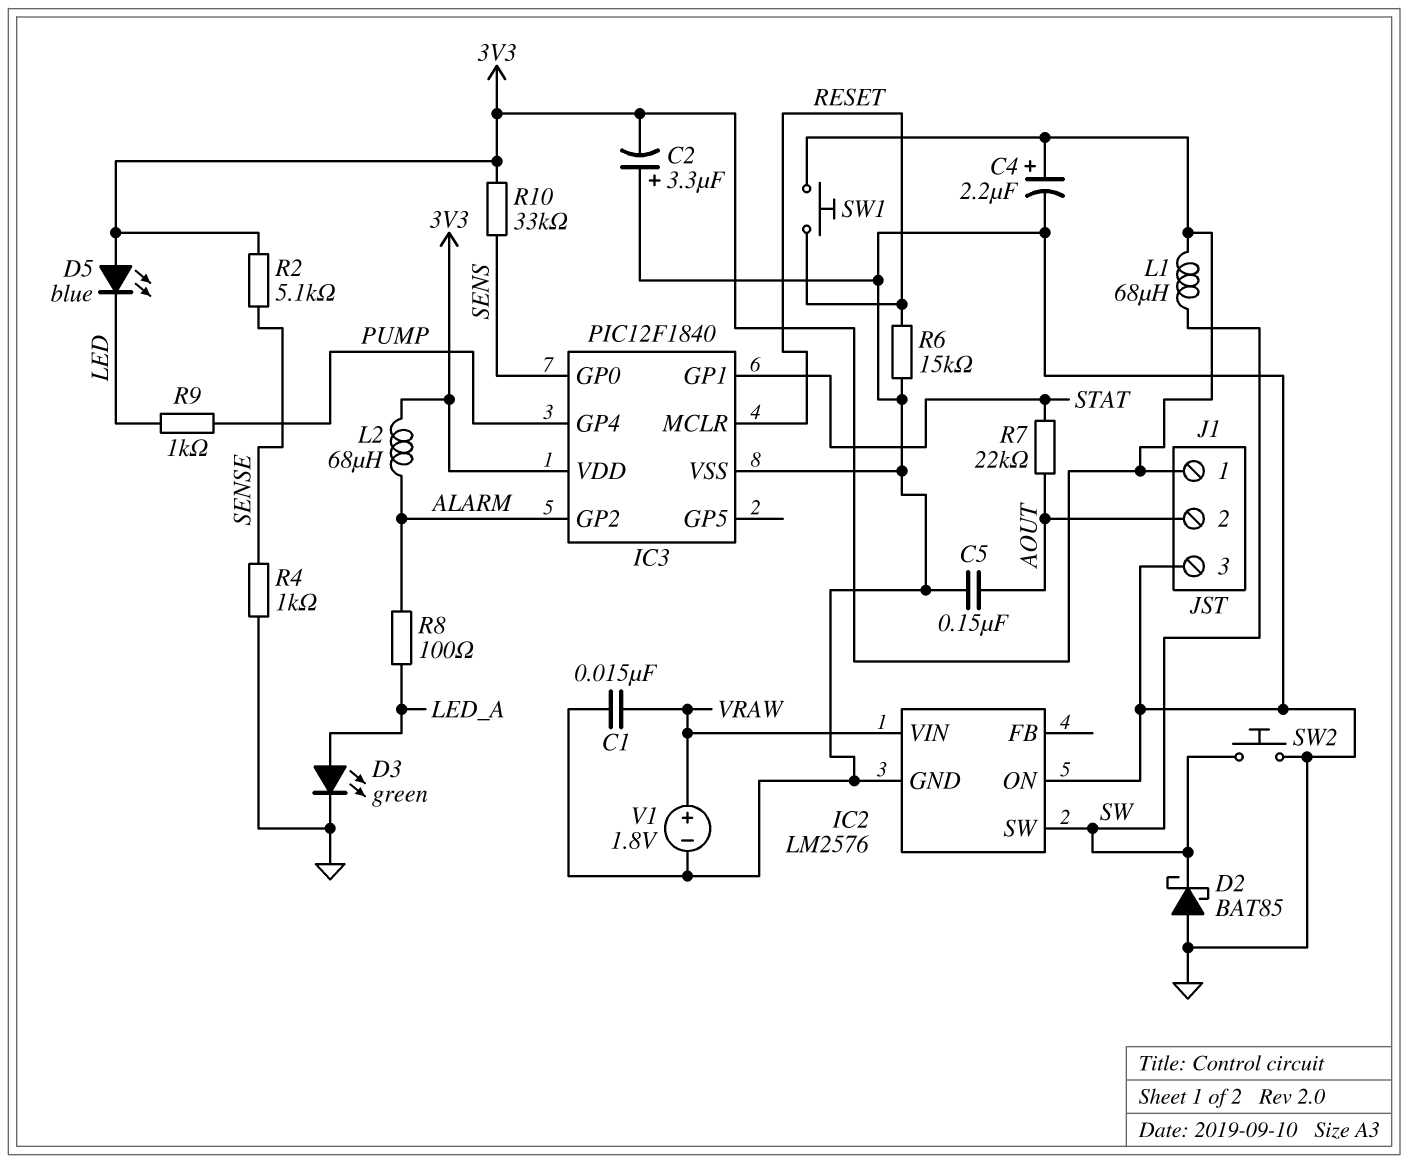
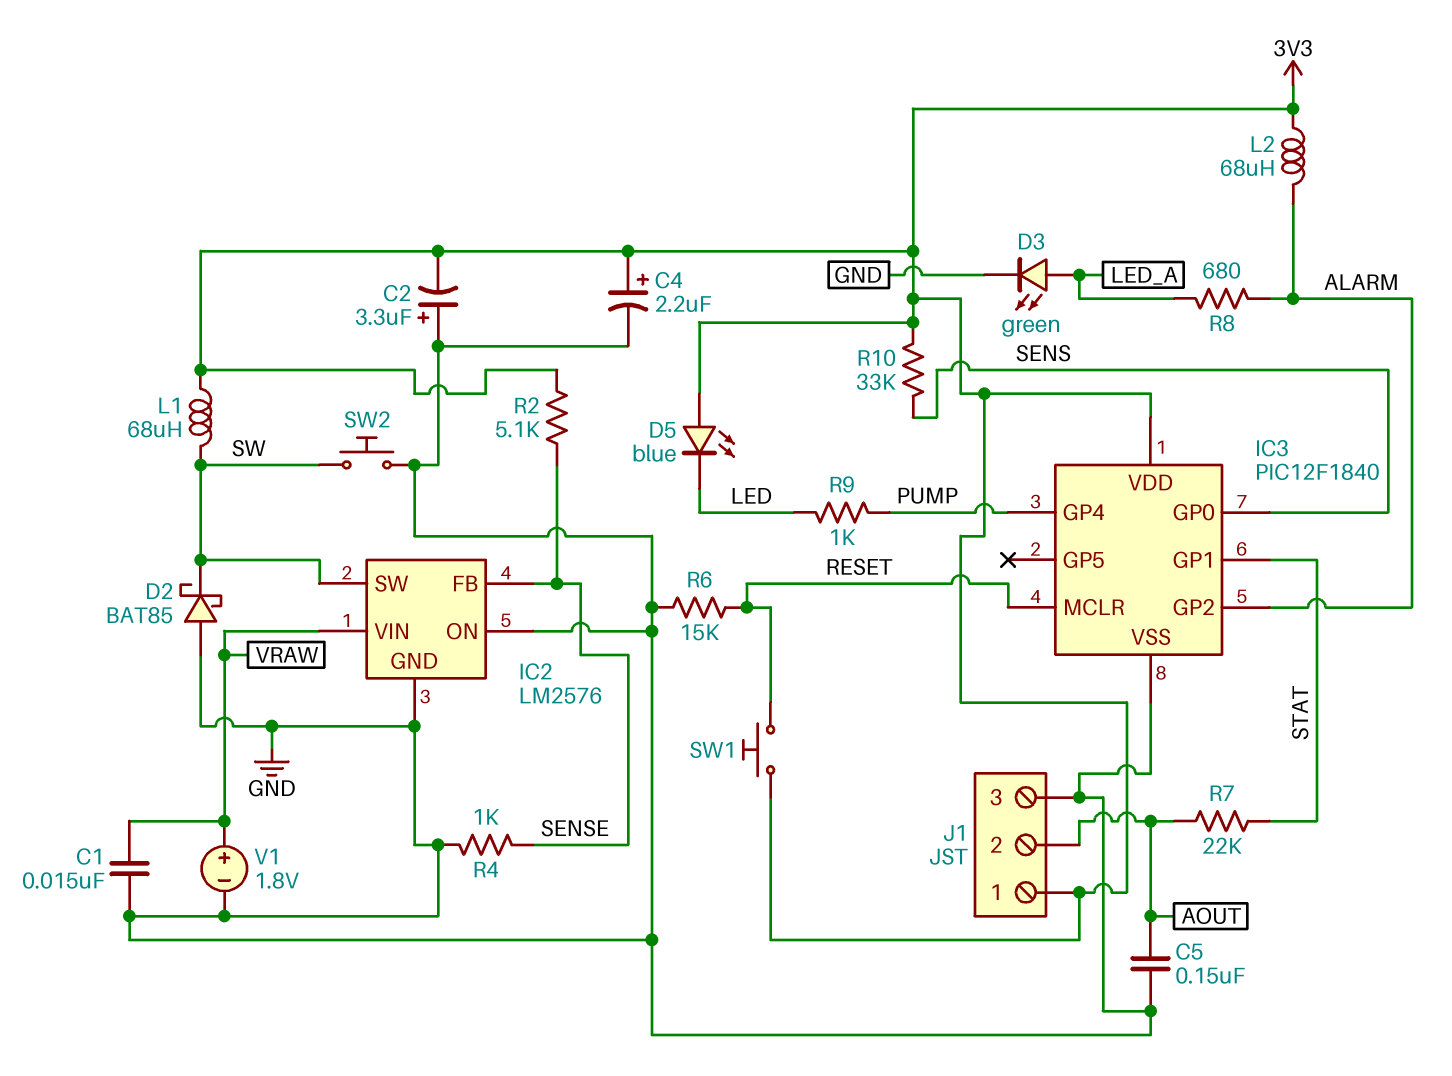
IC2 pin FB: none -> SENSE
R8: 100 (ALARM, LED_A) -> 680 (ALARM, LED_A)

